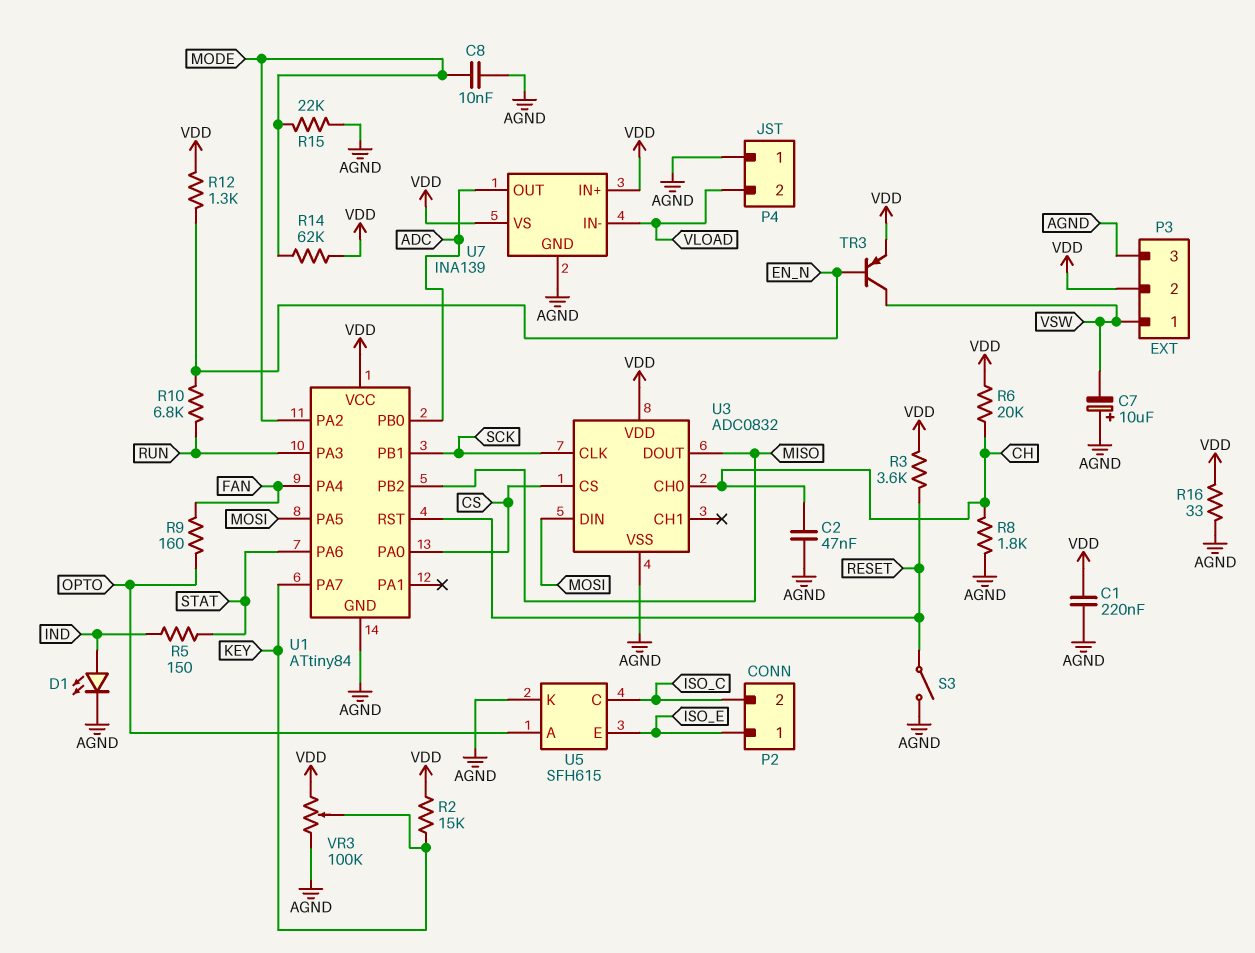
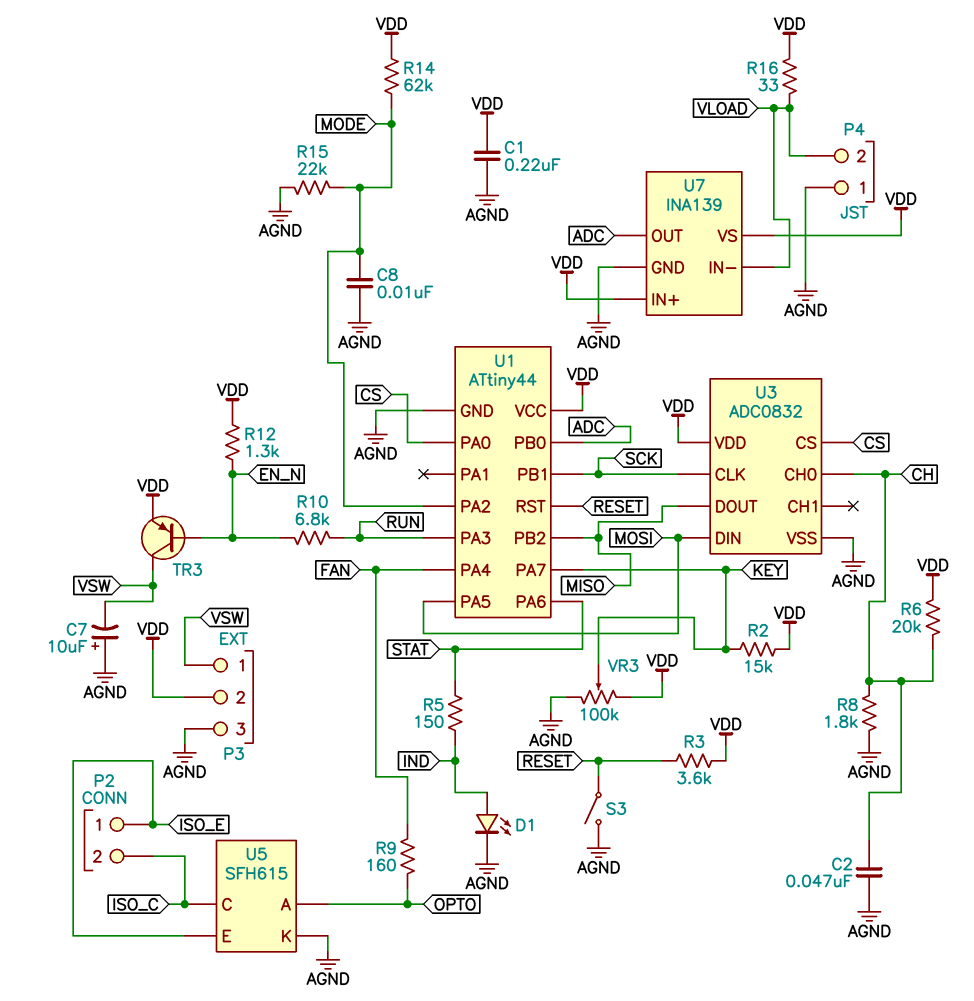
R16: 33 (AGND, VDD) -> 33 (VDD, VLOAD)
U1: ATtiny84 -> ATtiny44

